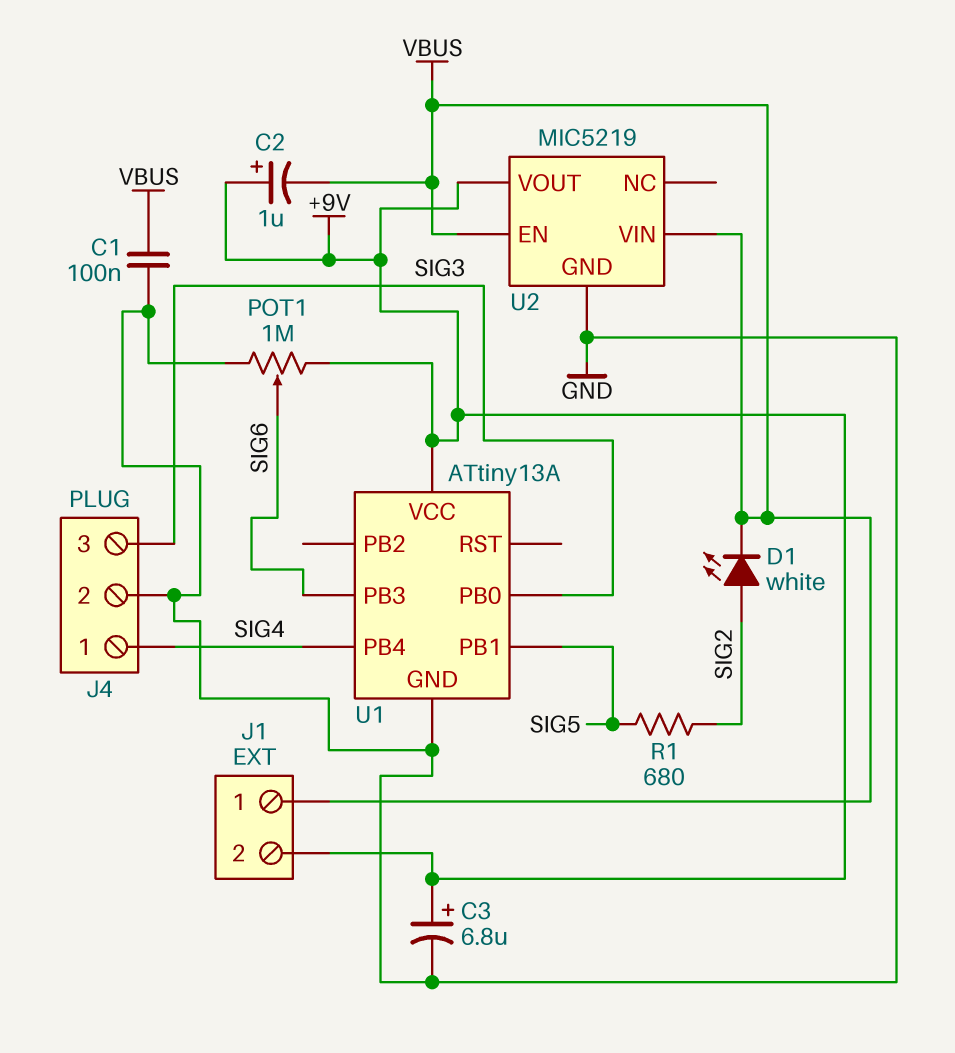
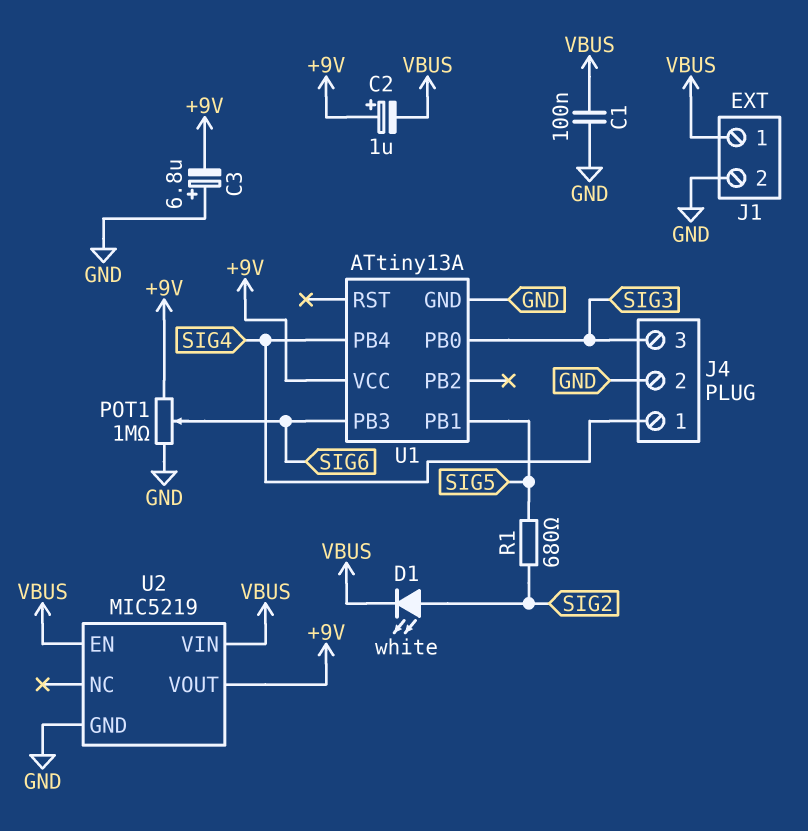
C3: 6.8uF (plus +9V, minus GND) -> 6.8uF (plus GND, minus +9V)
J1 pin 2: +9V -> GND

